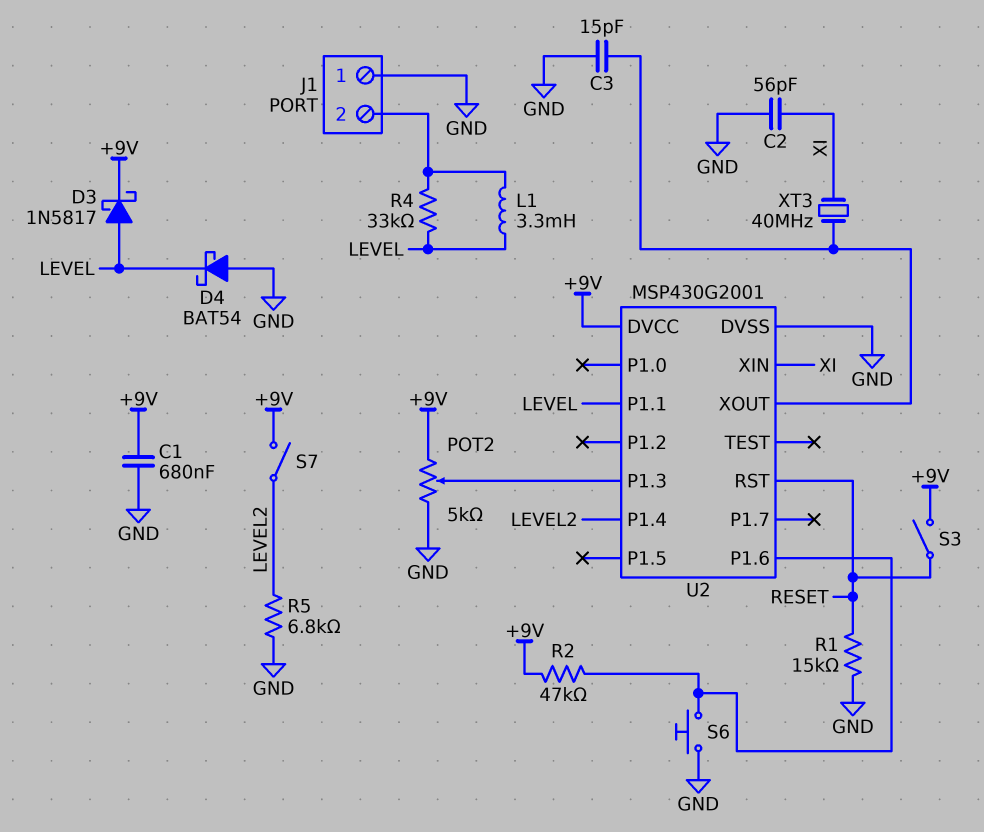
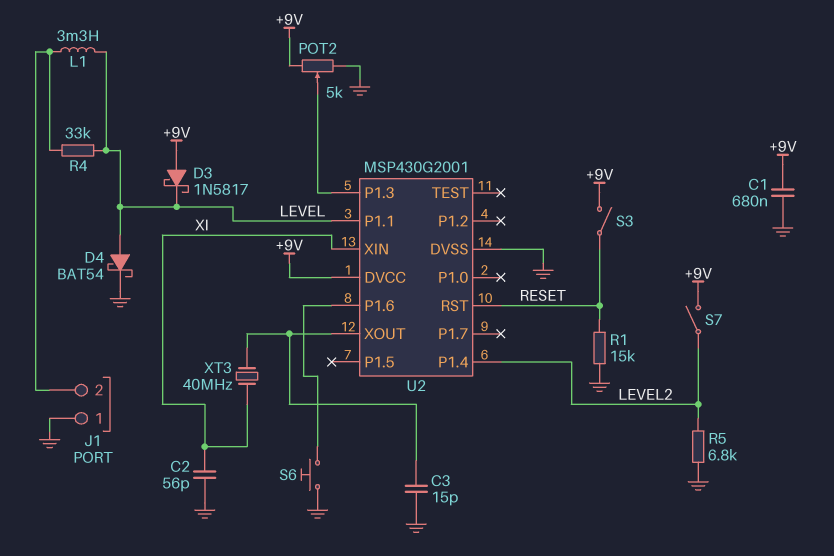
D3: schottky 1N5817 (A LEVEL, K +9V) -> schottky 1N5817 (A +9V, K LEVEL)
D4: schottky BAT54 (A GND, K LEVEL) -> schottky BAT54 (A LEVEL, K GND)
R2: 47k (+9V, U2/P1.6) -> none

